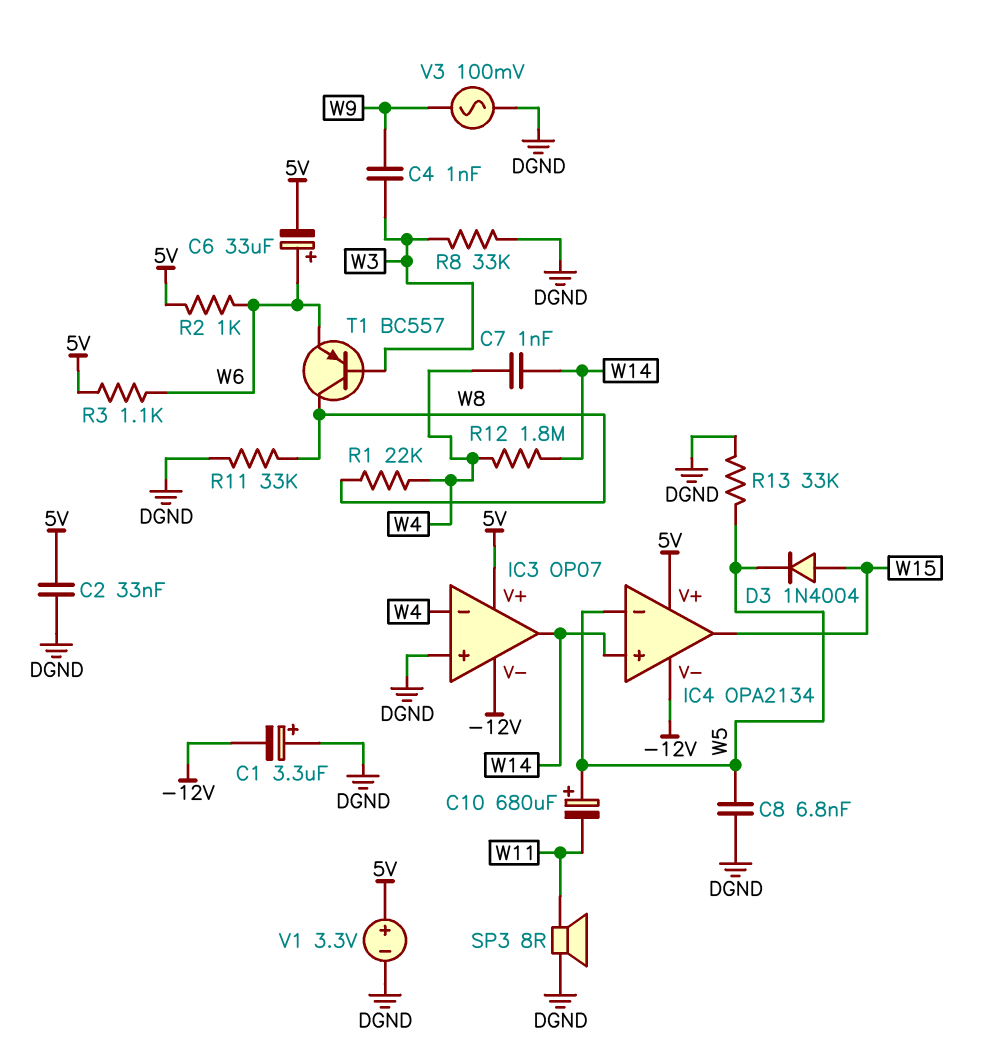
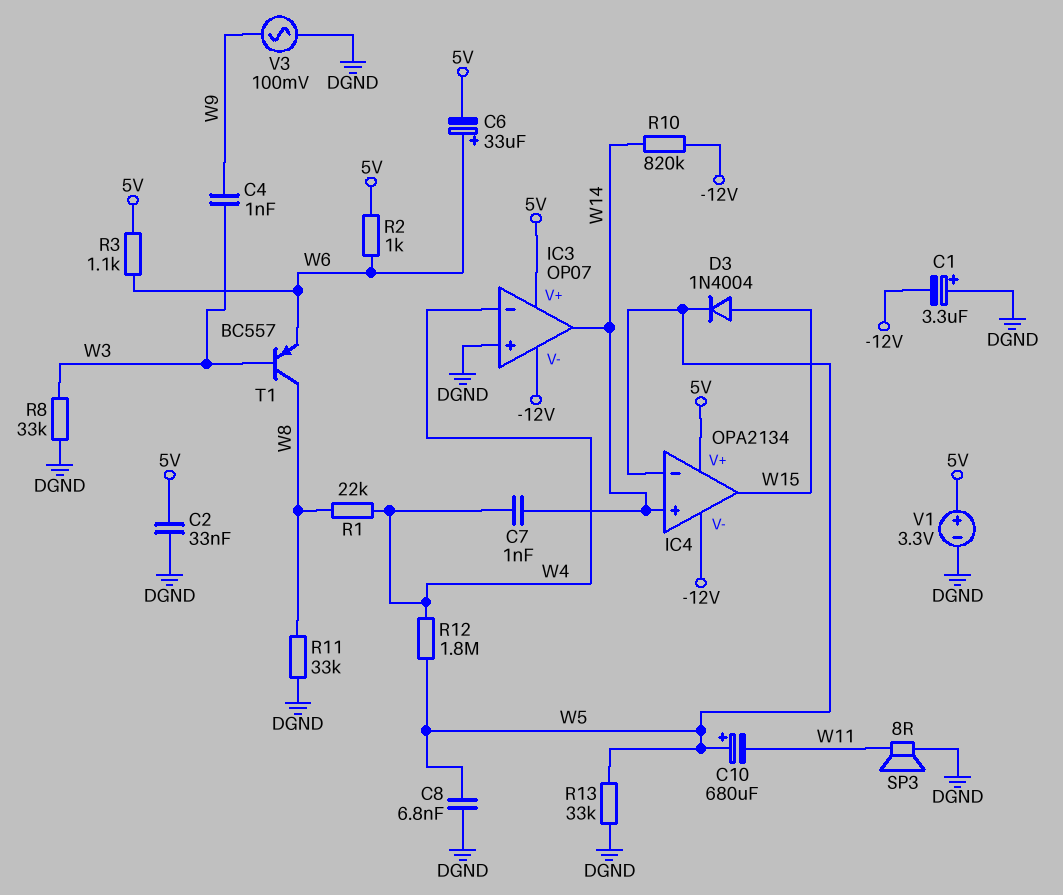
R10: none -> 820k (-12V, W14)
R12: 1.8M (W4, W14) -> 1.8M (W4, W5)

